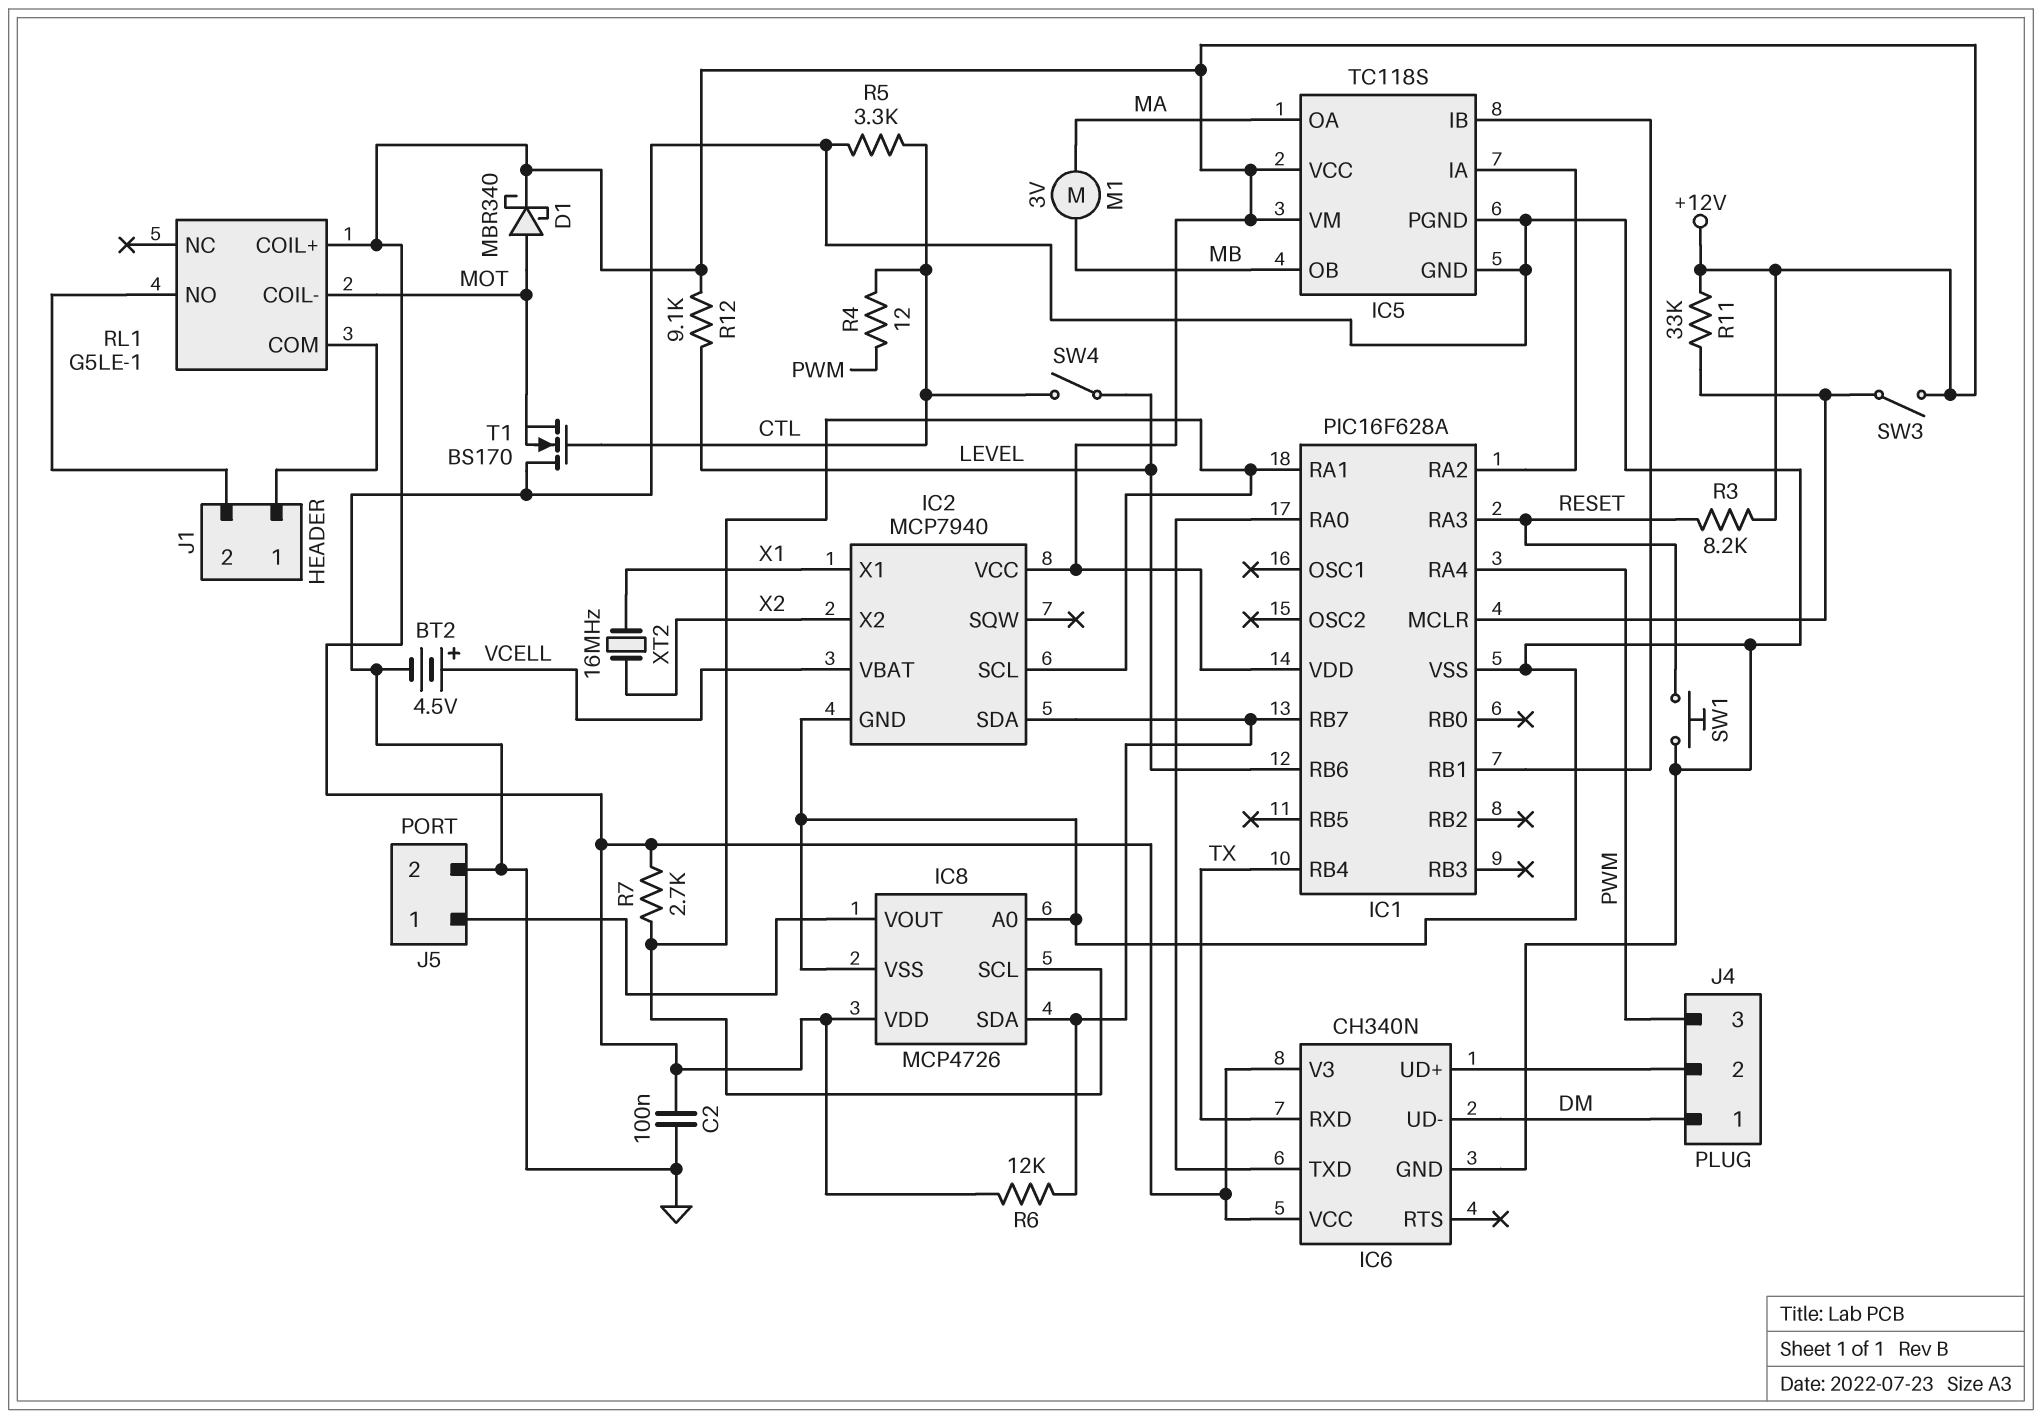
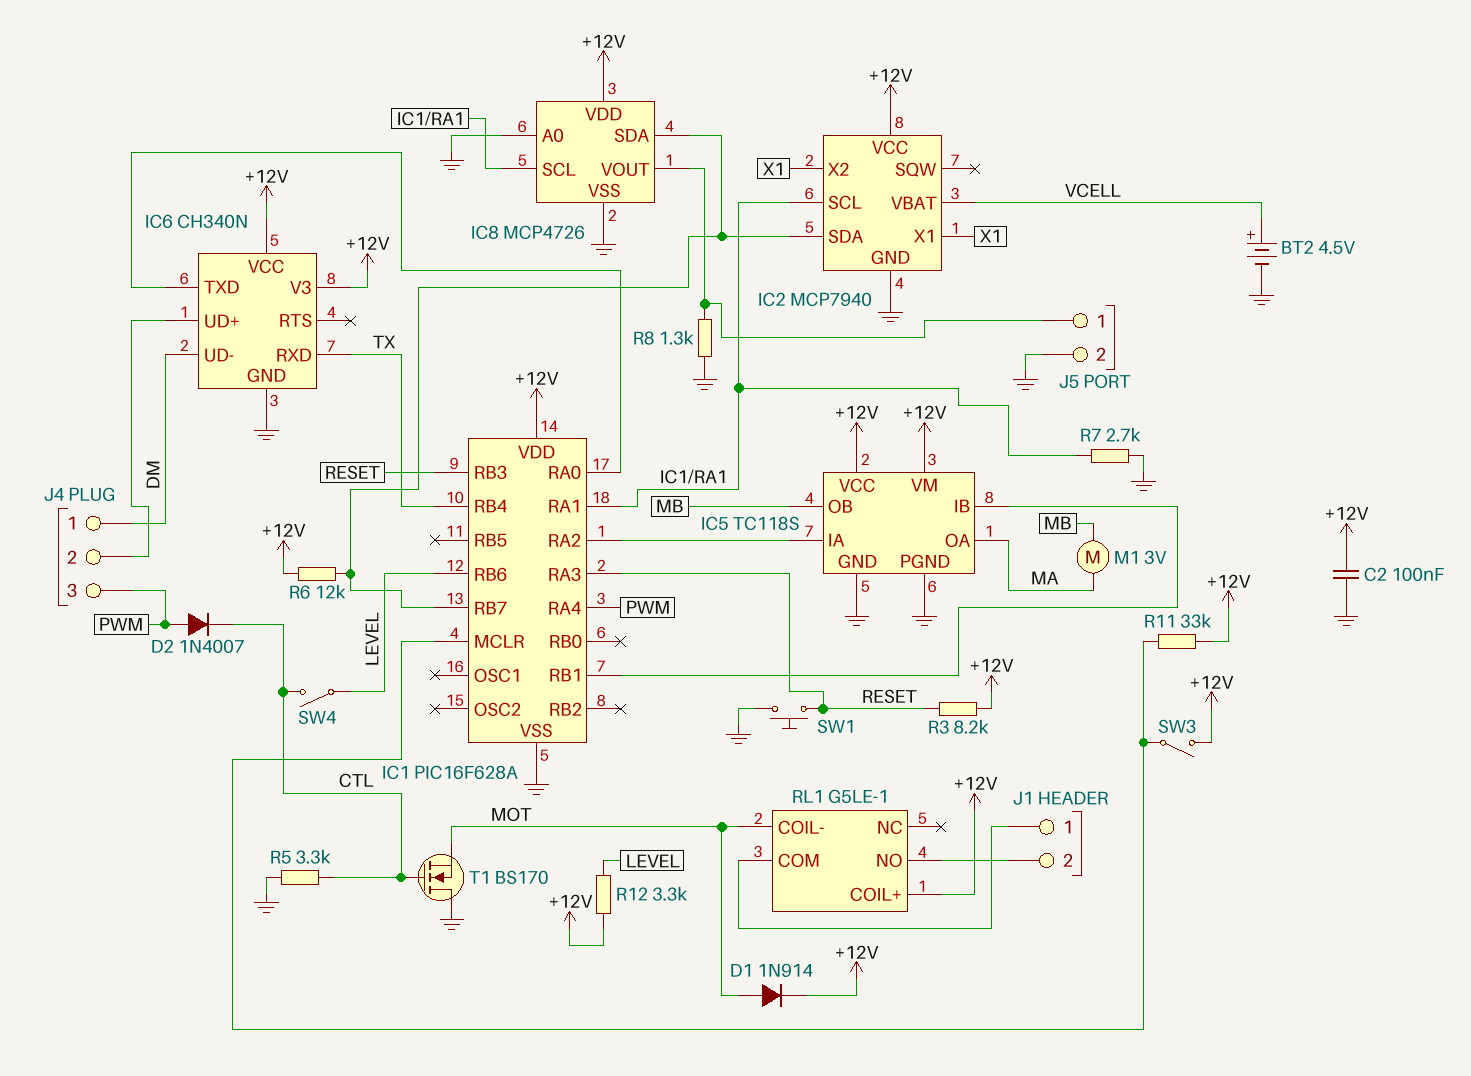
D1: schottky MBR340 (A MOT, K +12V) -> diode 1N914 (A MOT, K +12V)
D2: none -> diode 1N4007 (A PWM, K CTL)
IC1 pin RB3: none -> RESET
IC2 pin X2: X2 -> X1
R4: 12 (CTL, PWM) -> none
R7: 2.7k (+12V, IC1/RA1) -> 2.7k (GND, IC1/RA1)
R8: none -> 1.3k (GND, IC8/VOUT)
R12: 9.1k (+12V, LEVEL) -> 3.3k (+12V, LEVEL)
XT2: 16MHz (X1, X2) -> none

